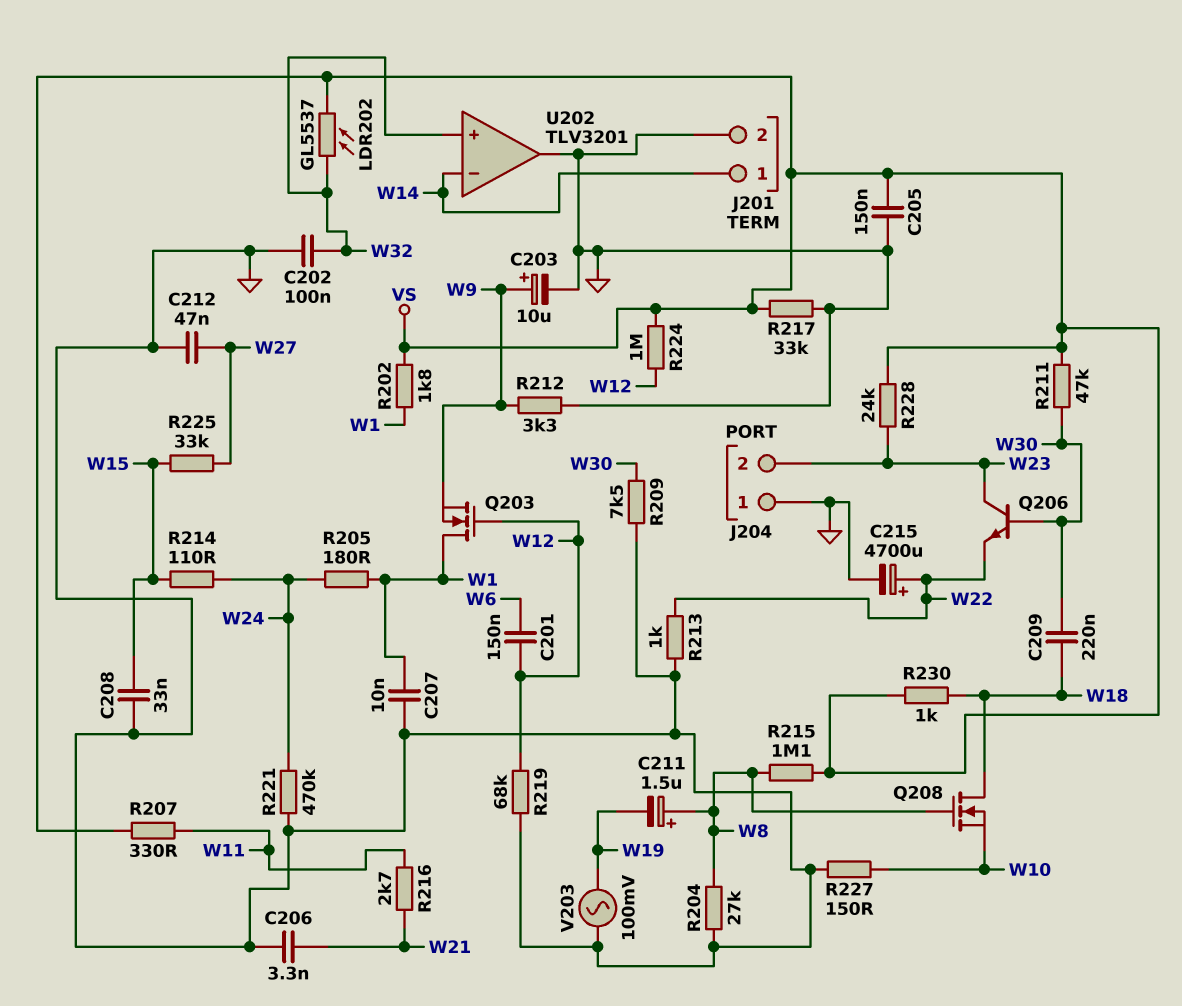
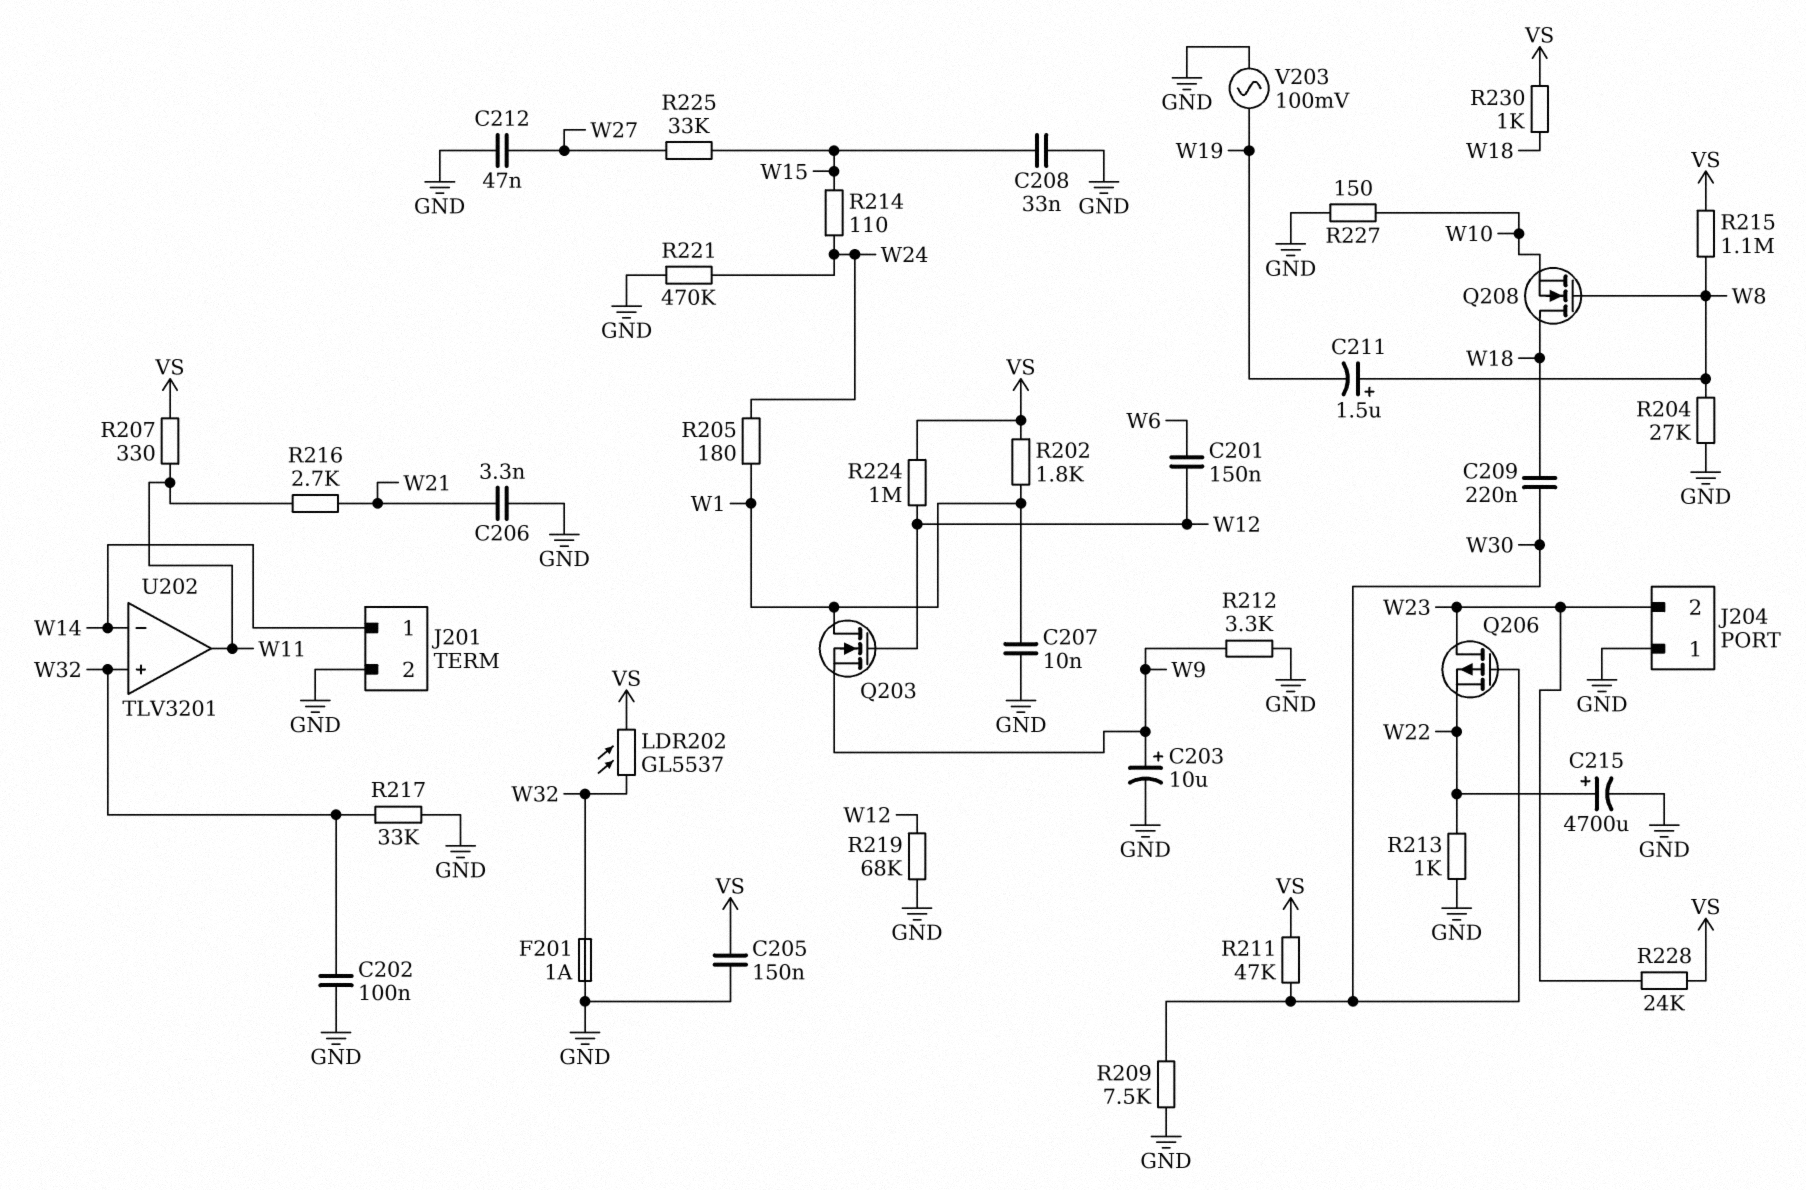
F201: none -> 1A (GND, W32)
Q206: NPN (B W30, C W23, E W22) -> PMOS (G W30, D W23, S W22)
R217: 33k (GND, VS) -> 33k (GND, W32)
U202 pin out: GND -> W11

